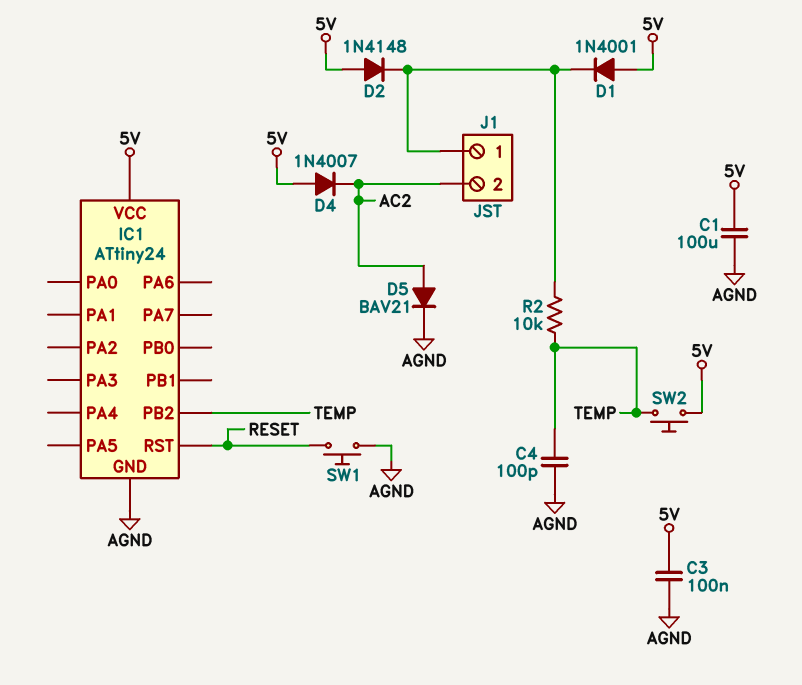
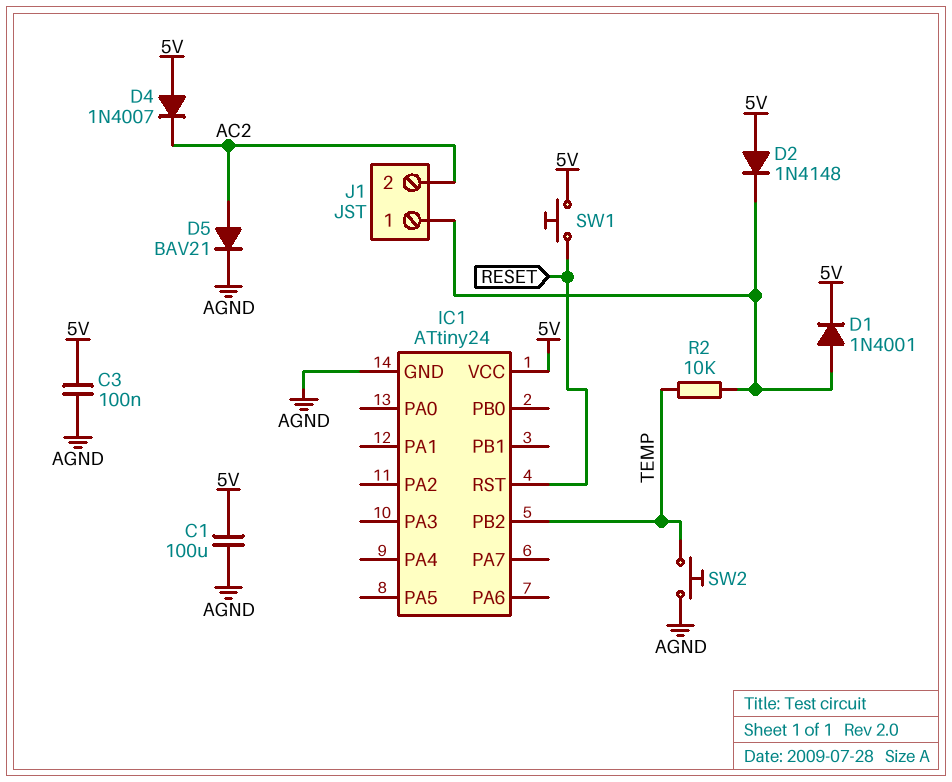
C4: 100pF (AGND, TEMP) -> none
D1: diode 1N4001 (A 5V, K J1/1) -> diode 1N4001 (A J1/1, K 5V)
SW1: button (AGND, RESET) -> button (5V, RESET)
SW2: button (5V, TEMP) -> button (AGND, TEMP)

